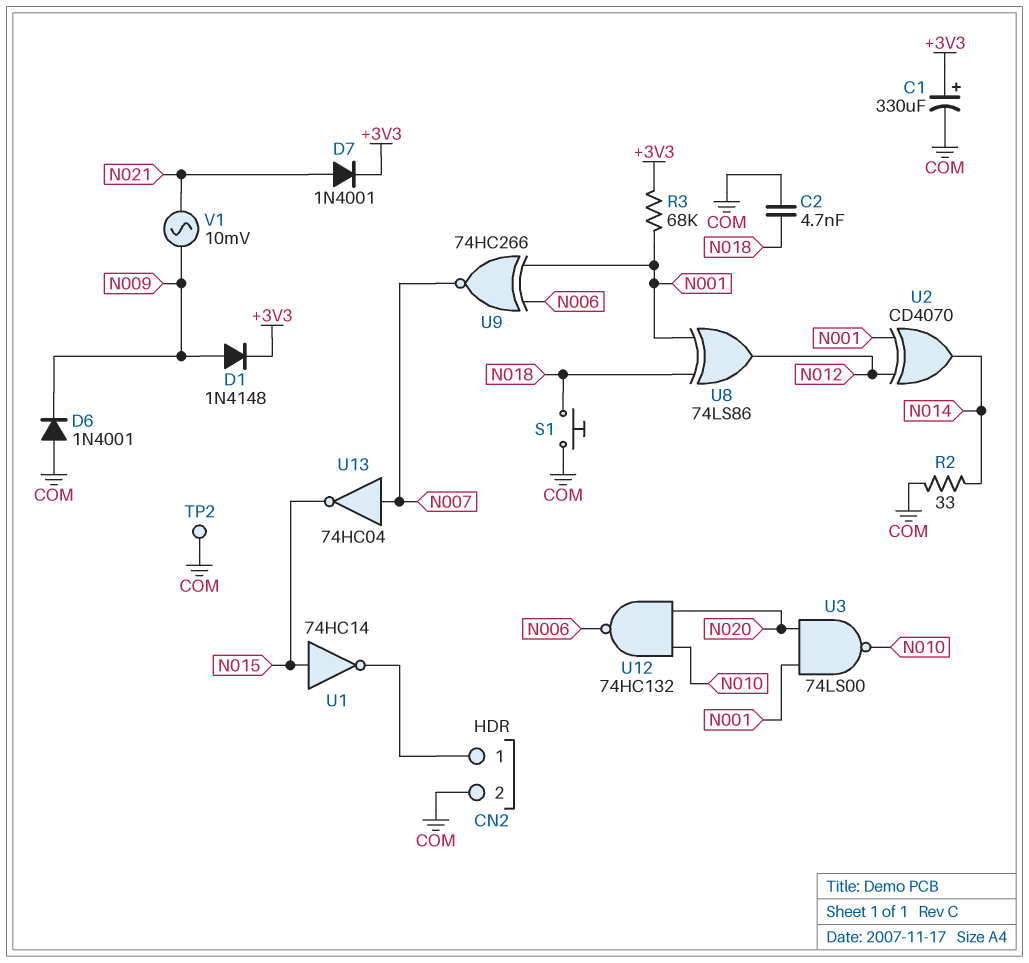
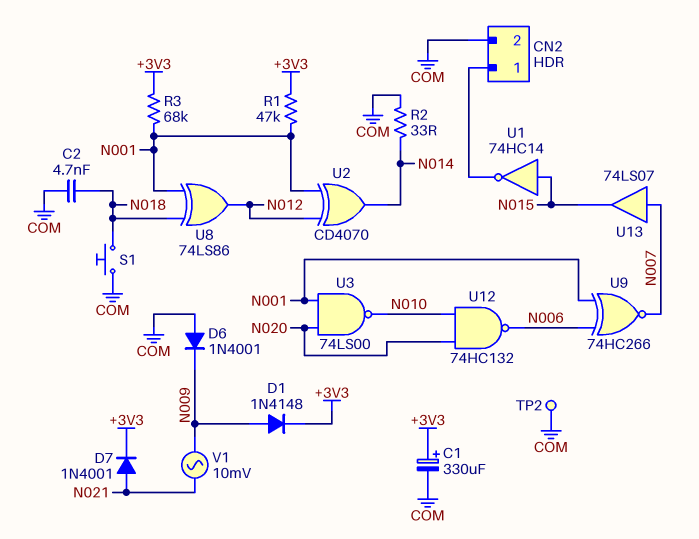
R1: none -> 47k (+3V3, N001)
U13: NOT 74HC04 (in N007, out N015) -> buffer 74LS07 (in N007, out N015)

